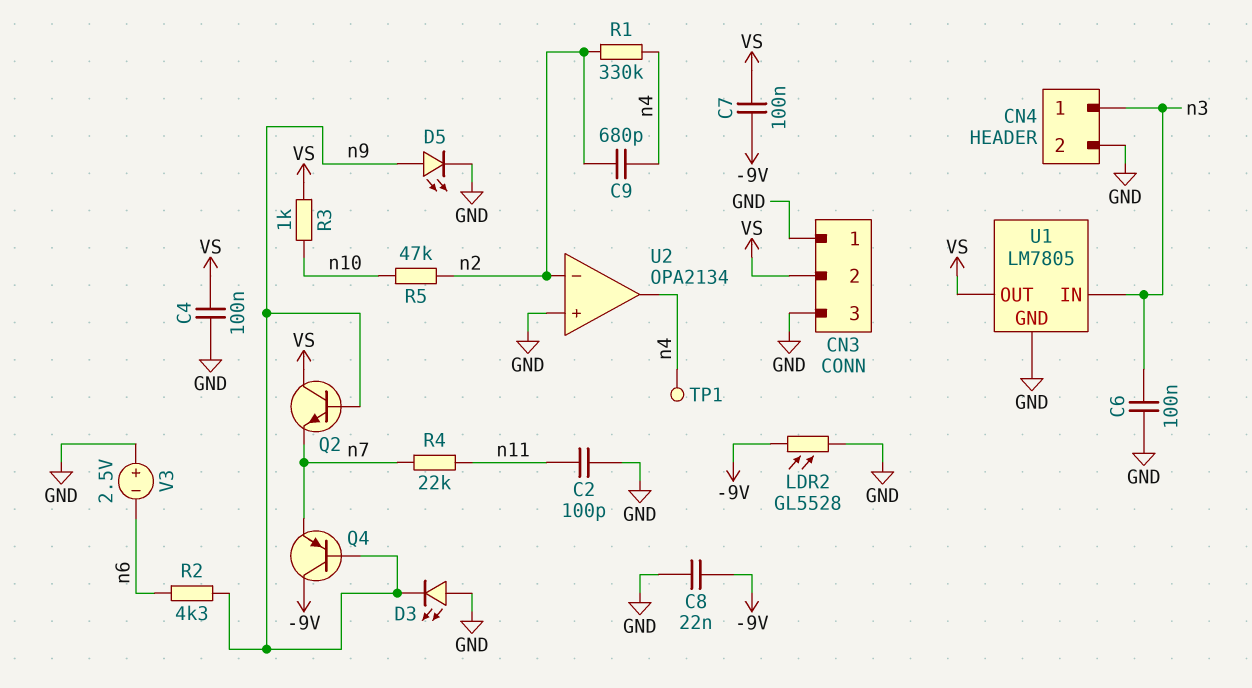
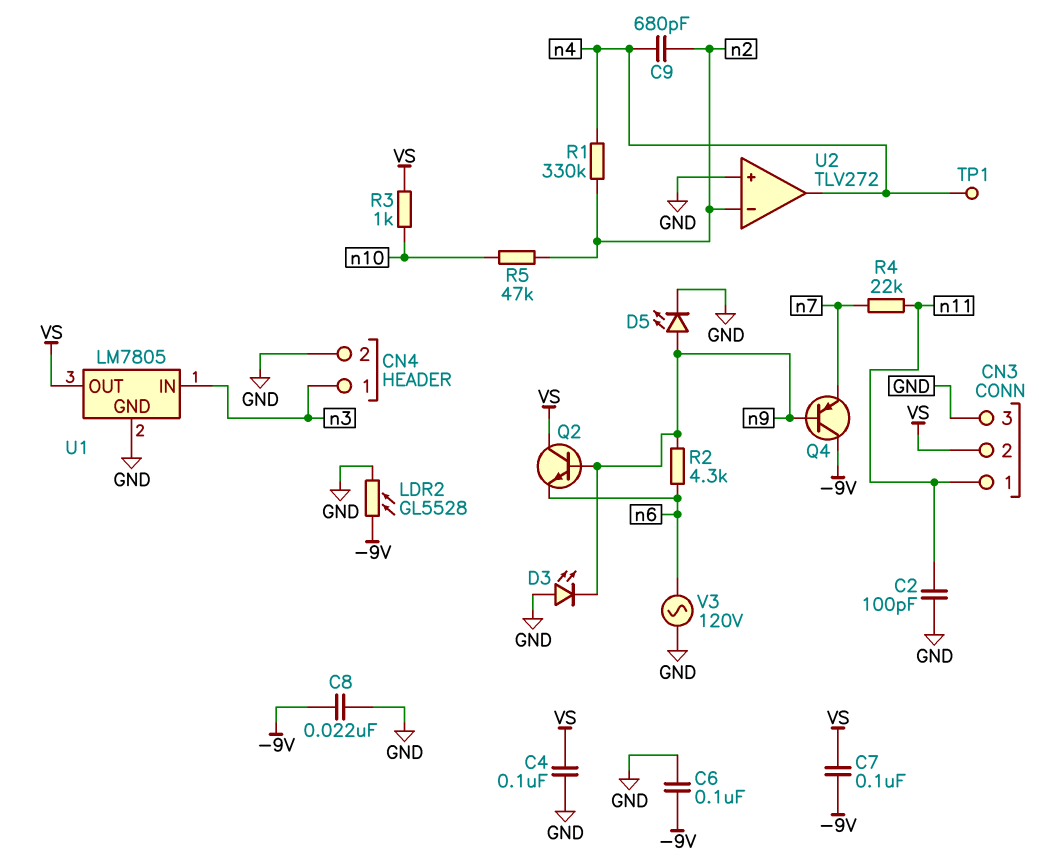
C6: 100nF (GND, n3) -> 100nF (-9V, GND)
CN3 pin 1: GND -> n11
Q2: NPN (B n9, C VS, E n7) -> NPN (B n9, C VS, E n6)
U2: OPA2134 -> TLV272
V3: 2.5V (plus GND, minus n6) -> AC 120V (GND, n6)

